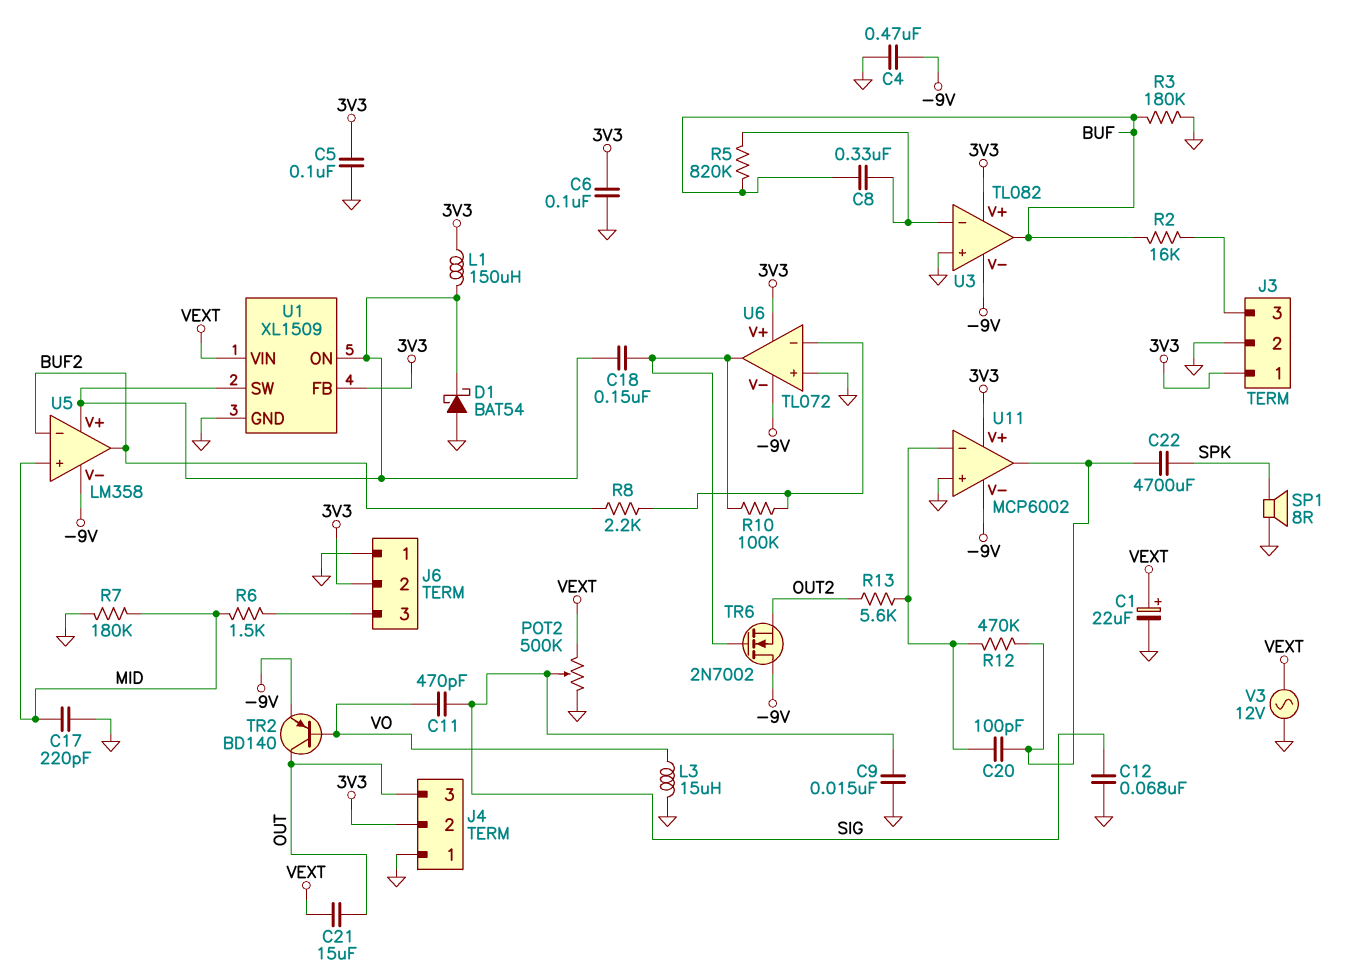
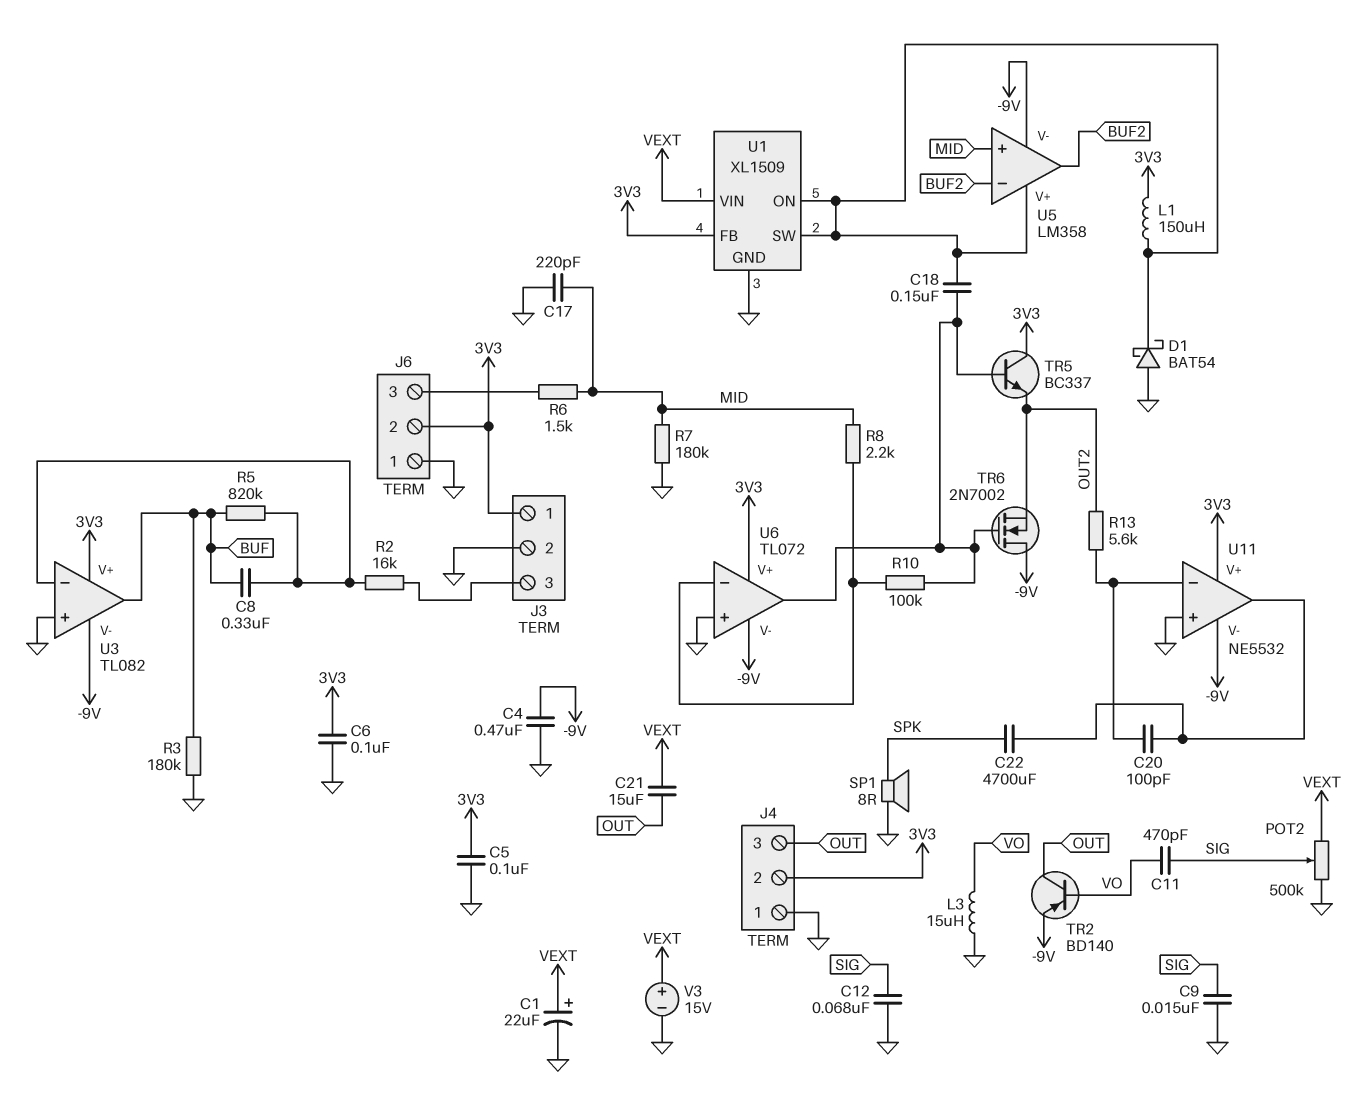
R2: 16k (BUF, J3/3) -> 16k (J3/3, U3/in-)
R8: 2.2k (BUF2, U6/in-) -> 2.2k (MID, U6/in-)
R12: 470k (U11/in-, U11/out) -> none
TR5: none -> NPN BC337 (B U6/out, C 3V3, E OUT2)
U11: MCP6002 -> NE5532
V3: AC 12V (GND, VEXT) -> 15V (plus VEXT, minus GND)

